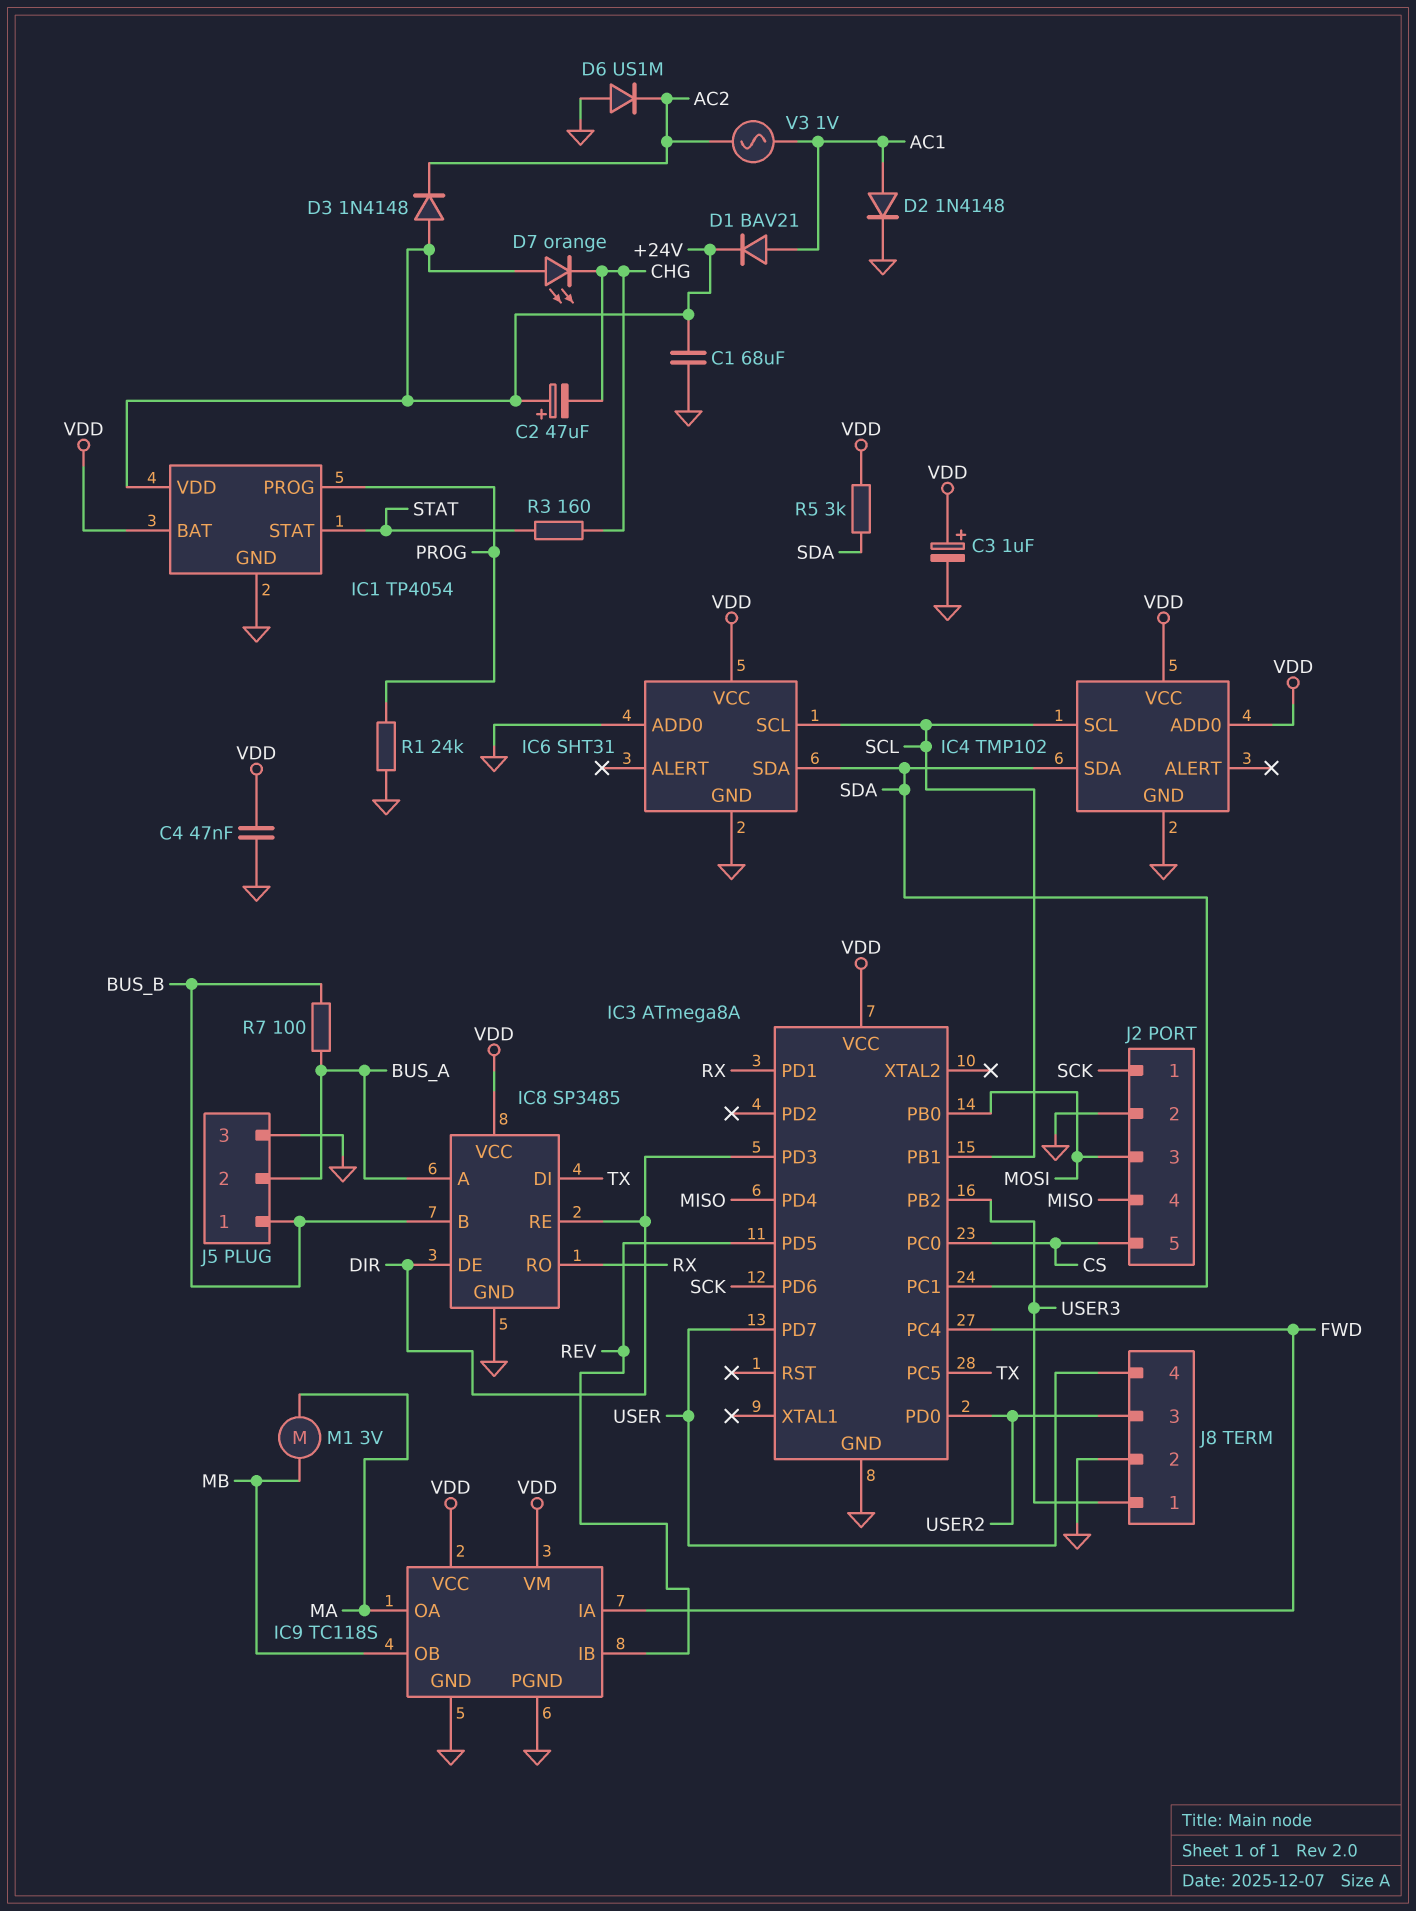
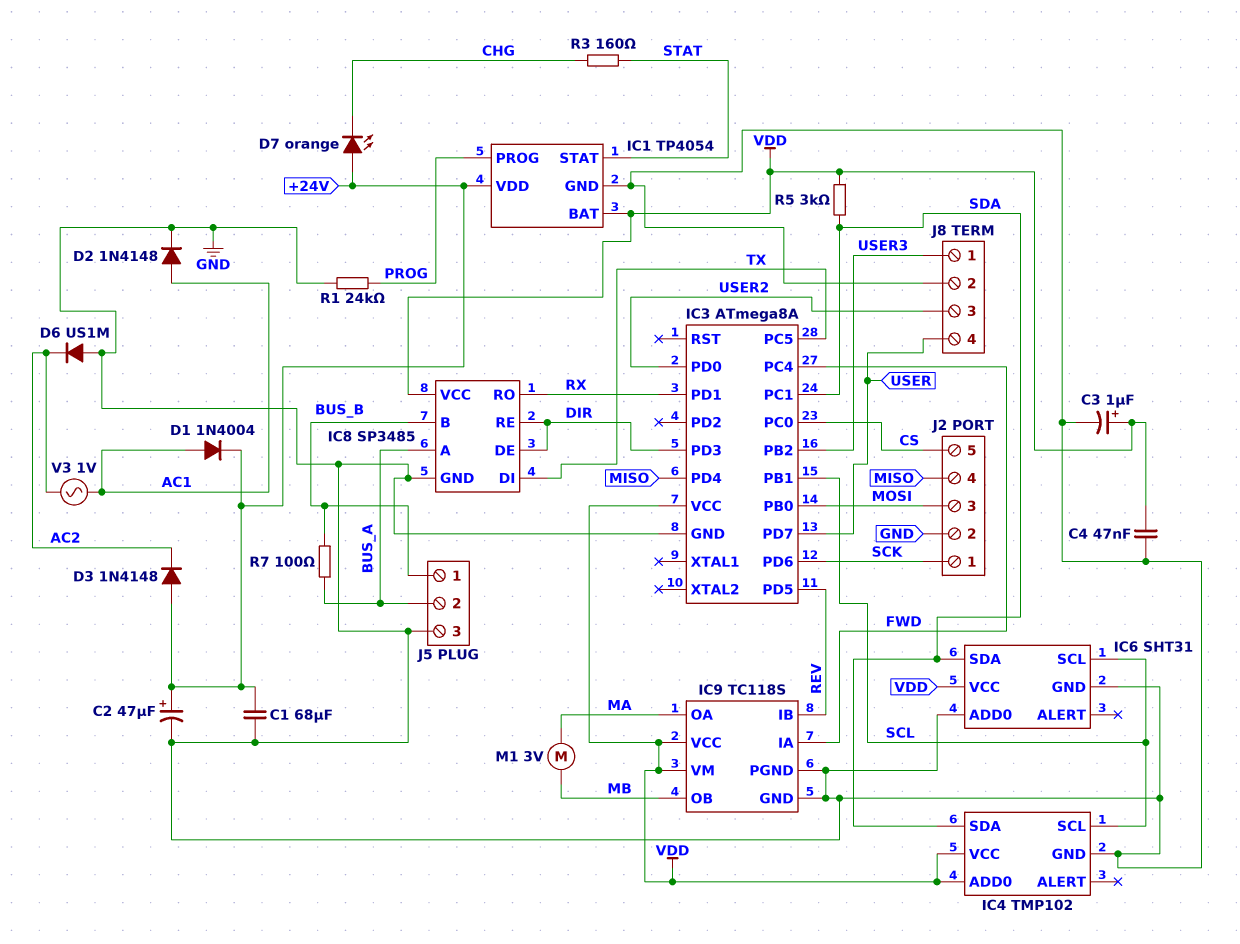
C2: 47uF (plus +24V, minus CHG) -> 47uF (plus +24V, minus GND)
D1: diode BAV21 (A AC1, K +24V) -> diode 1N4004 (A AC1, K +24V)

